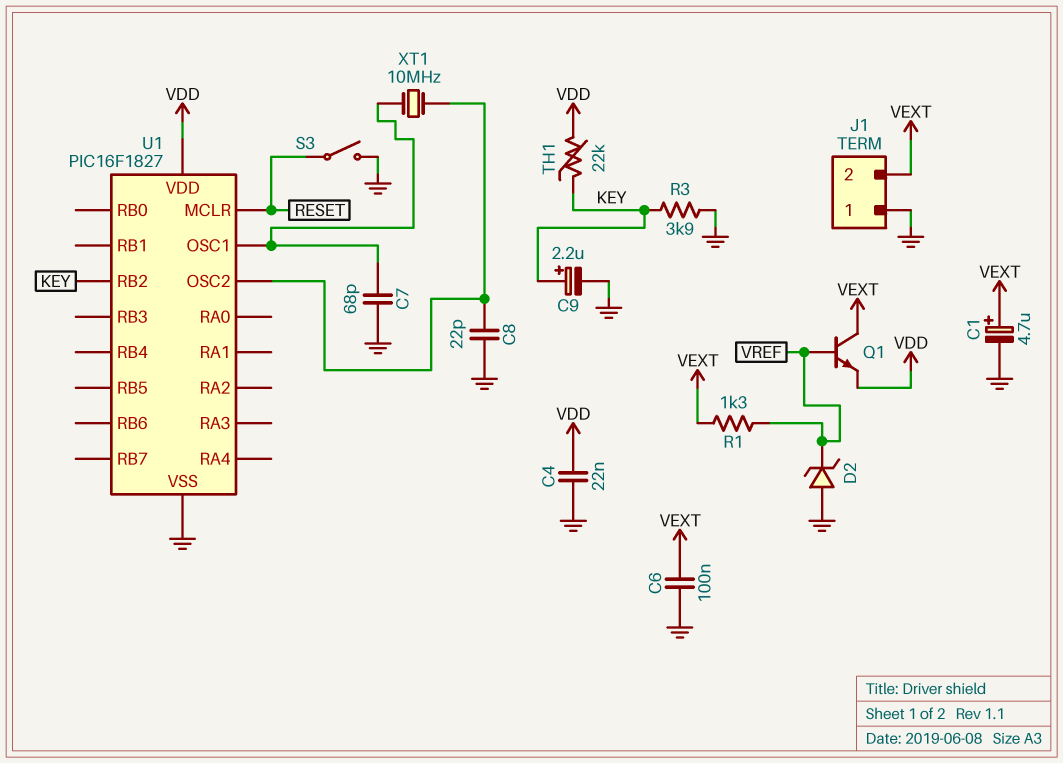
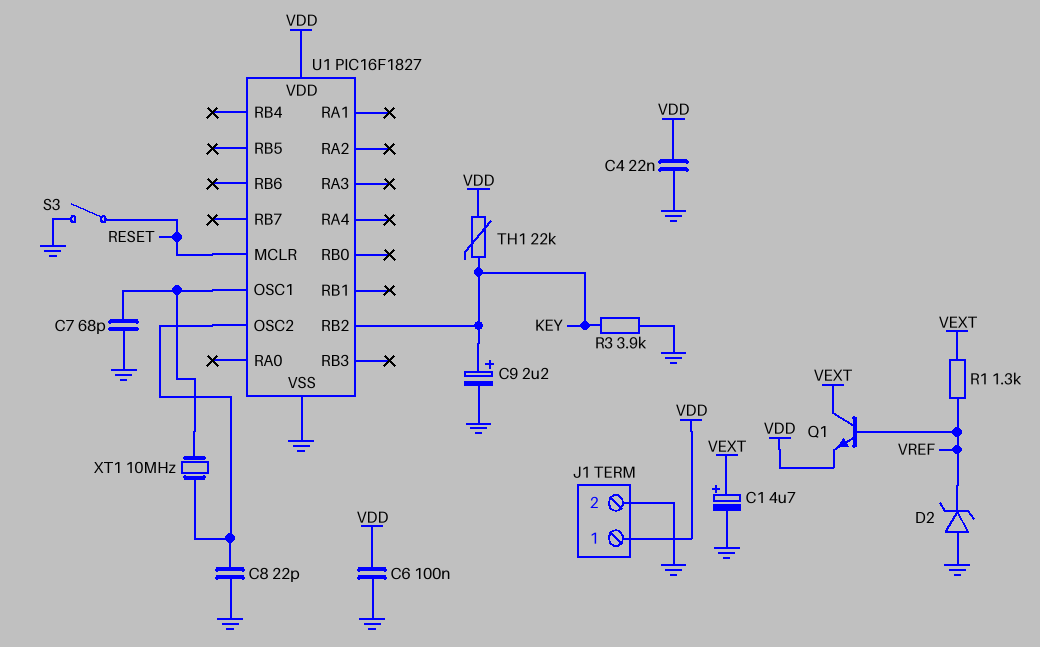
C6: 100nF (GND, VEXT) -> 100nF (GND, VDD)
J1 pin 1: GND -> VDD
J1 pin 2: VEXT -> GND

